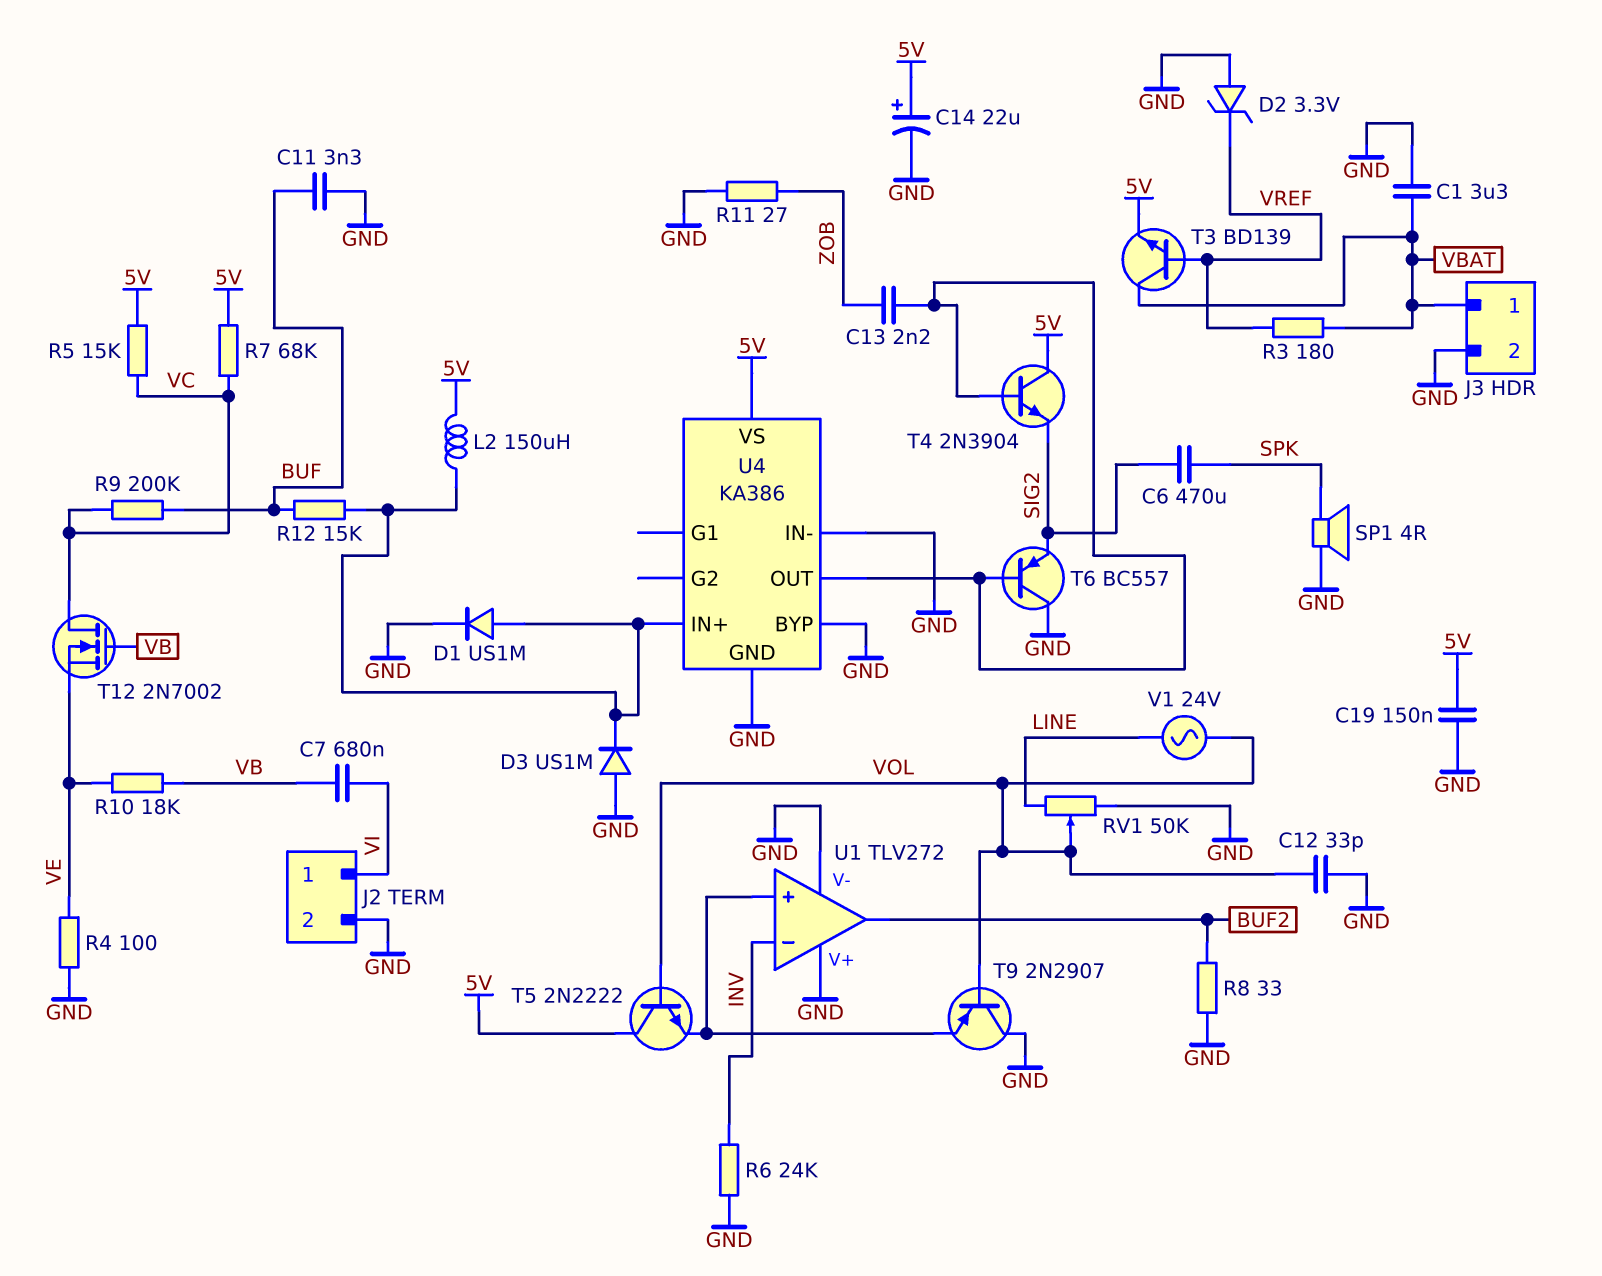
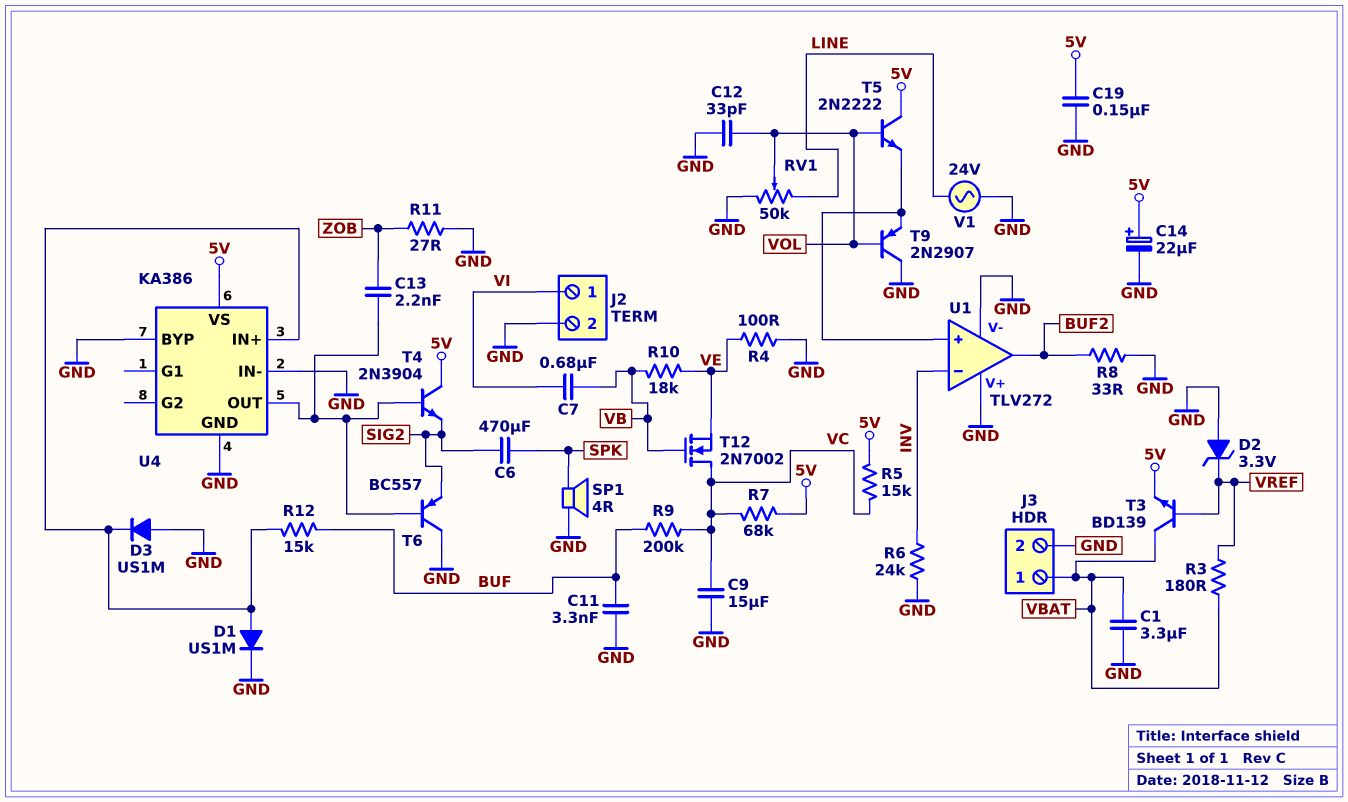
C9: none -> 15uF (GND, VC)
L2: 150uH (5V, U4/IN+) -> none
V1: AC 24V (LINE, VOL) -> AC 24V (GND, LINE)

